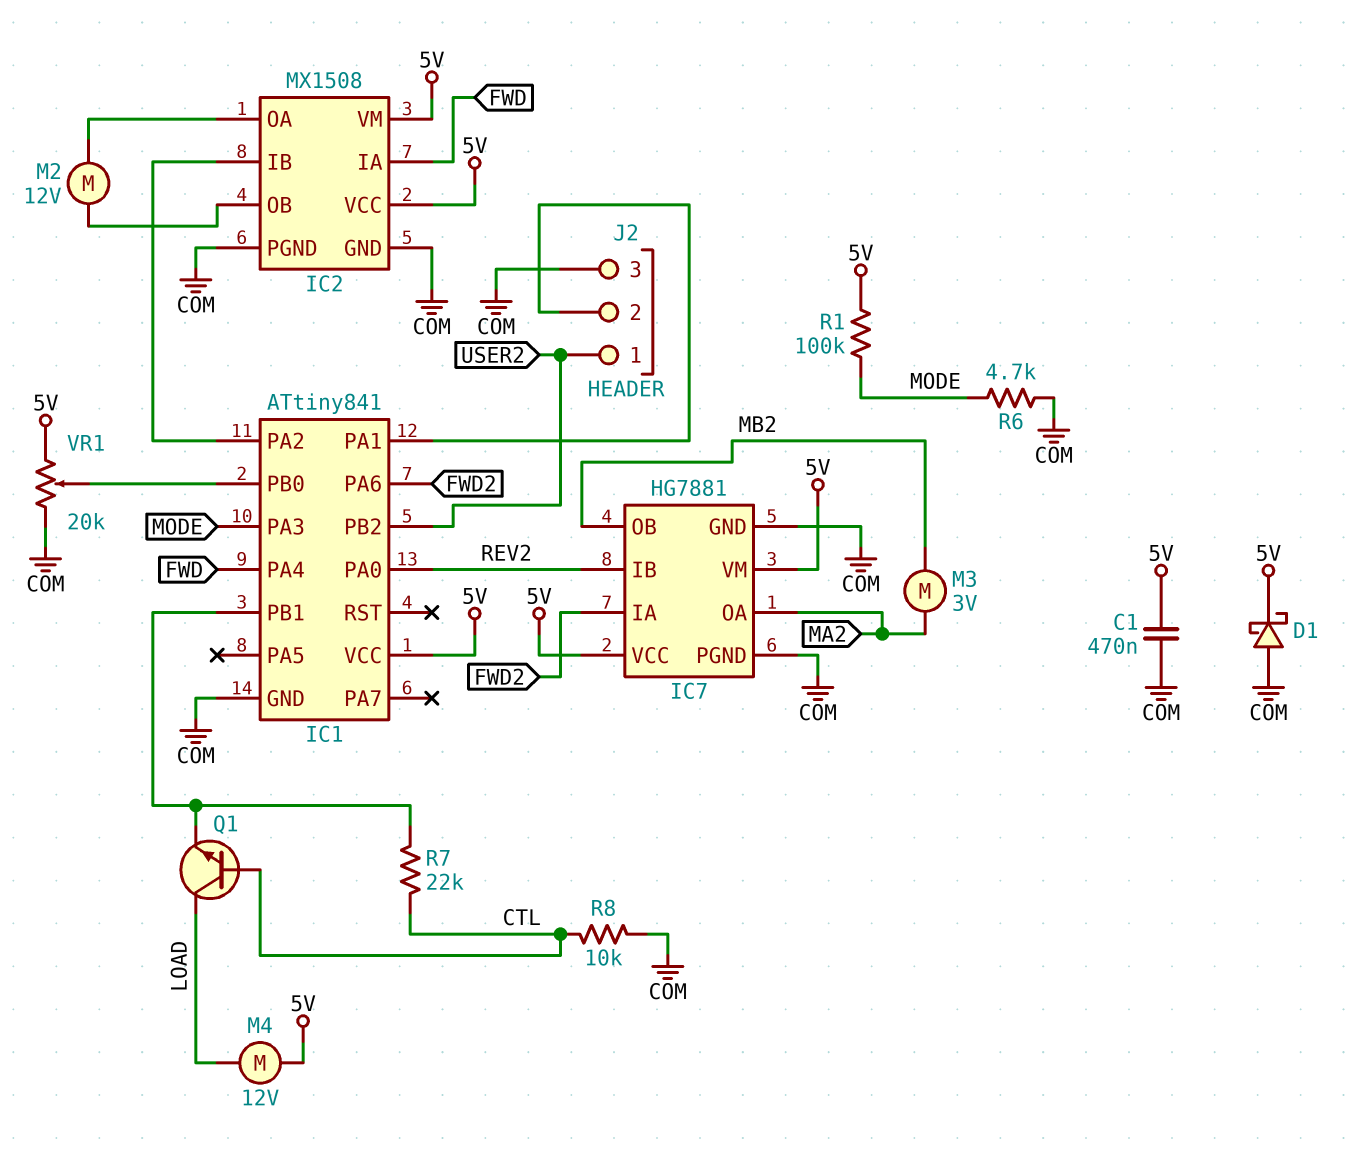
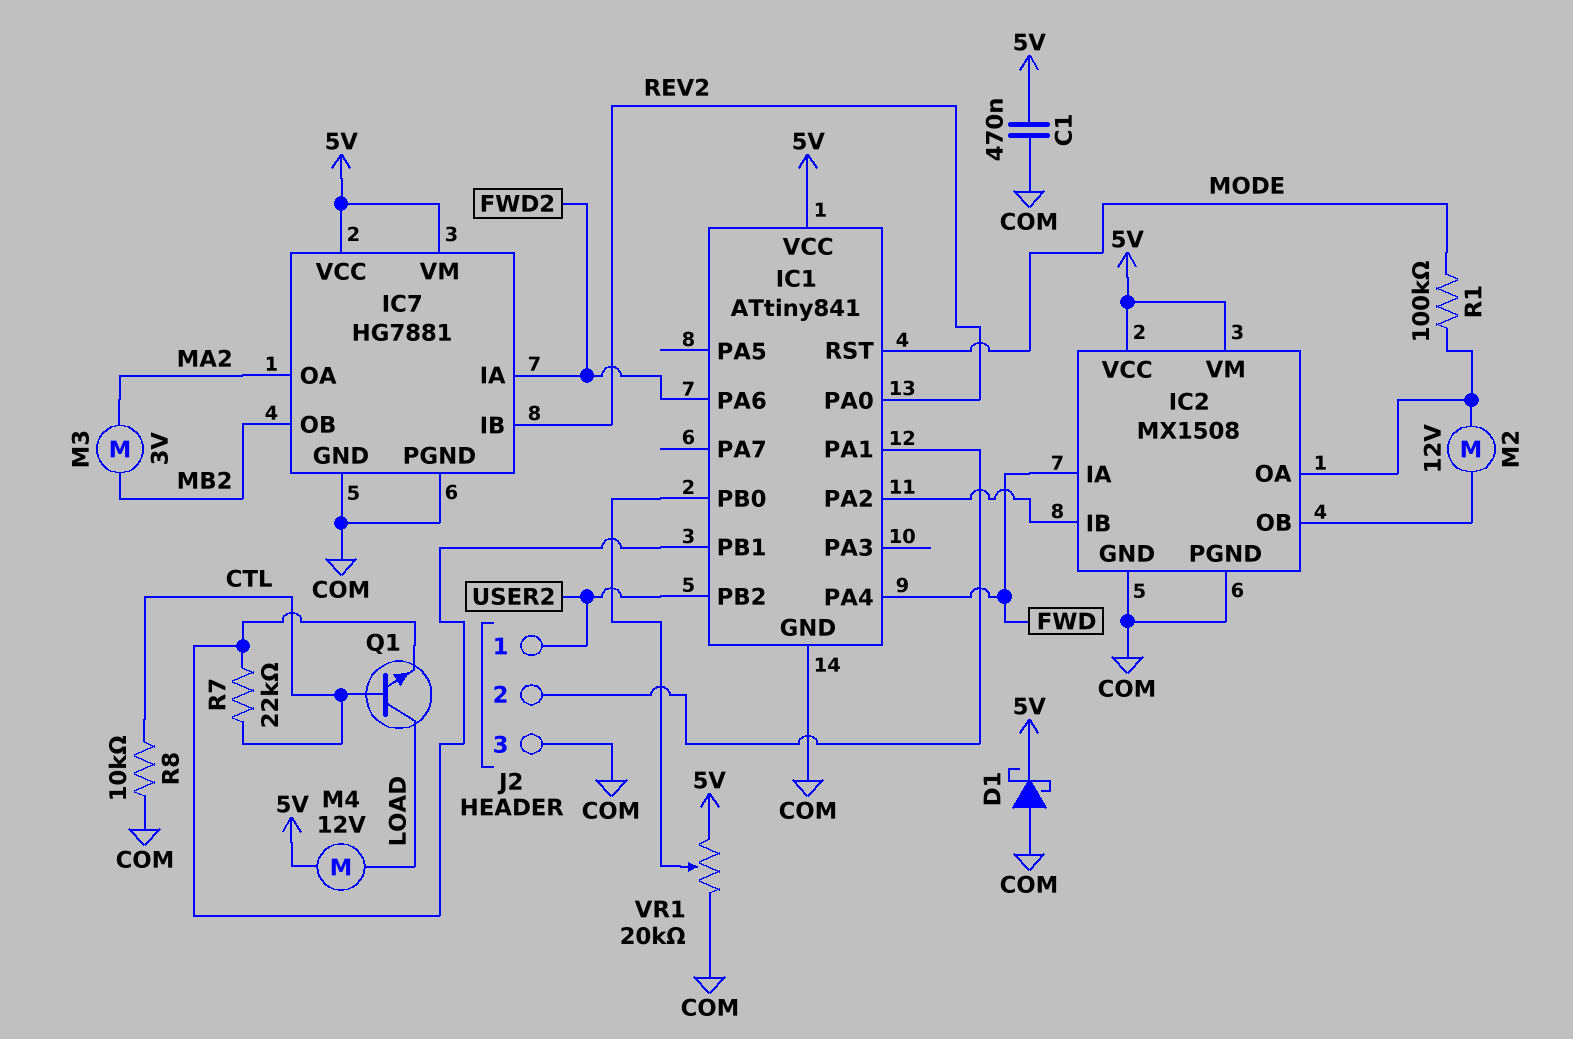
IC1 pin PA3: MODE -> none
IC1 pin RST: none -> MODE
R1: 100k (5V, MODE) -> 100k (IC2/OA, MODE)
R6: 4.7k (COM, MODE) -> none

